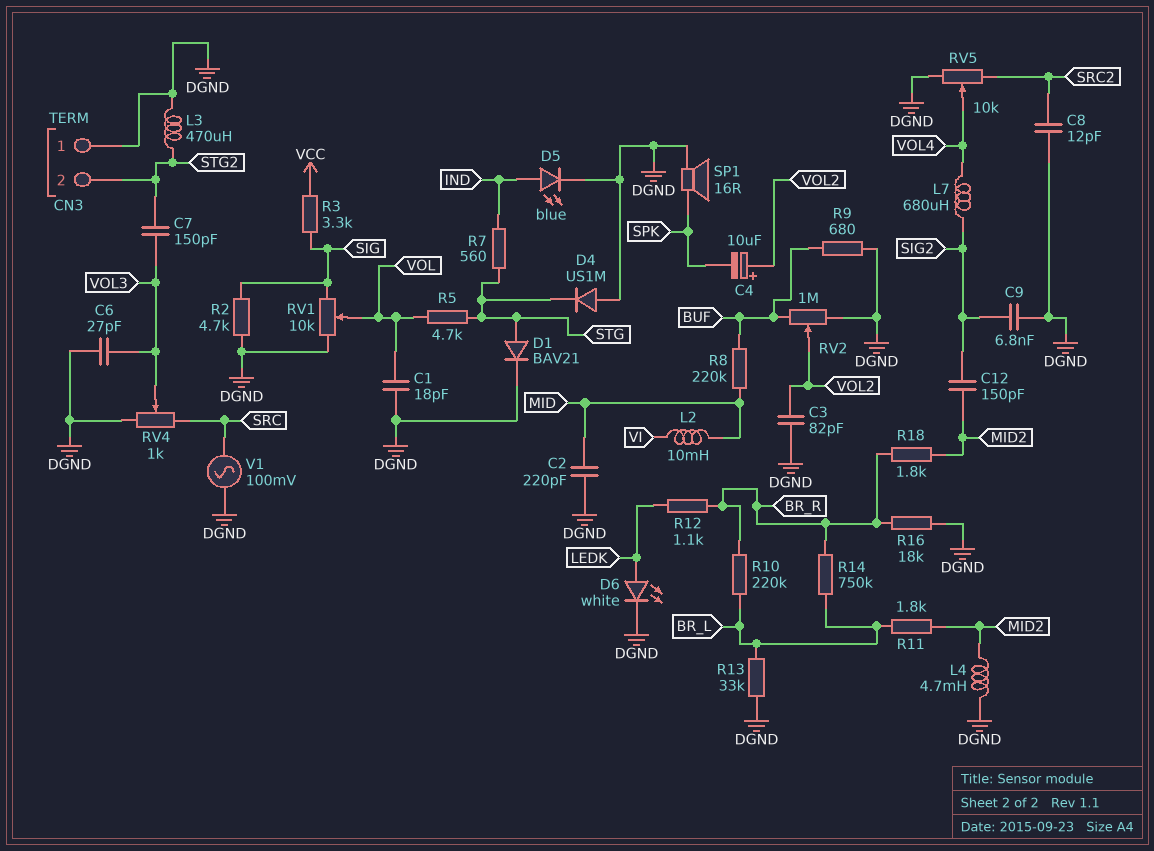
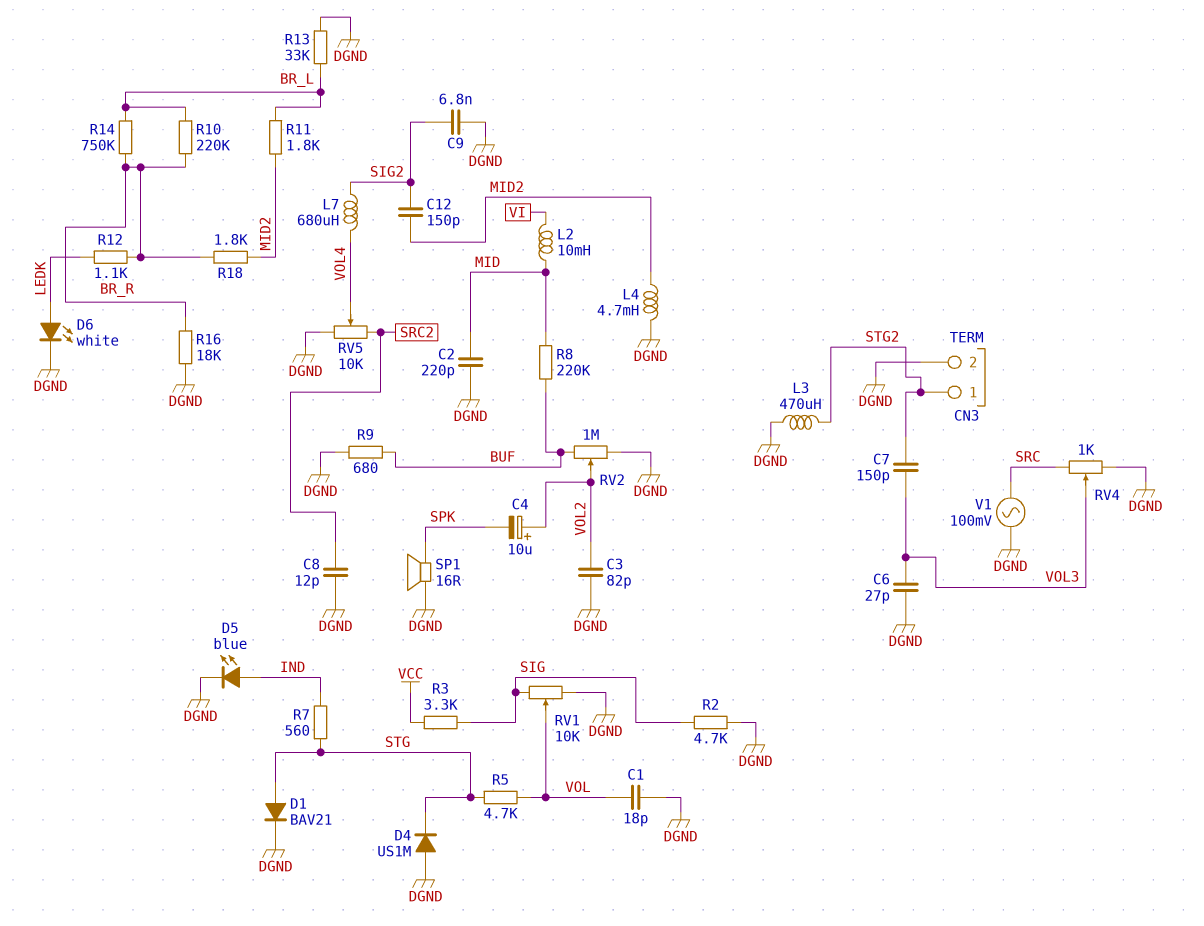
CN3 pin 1: DGND -> STG2
CN3 pin 2: STG2 -> DGND

